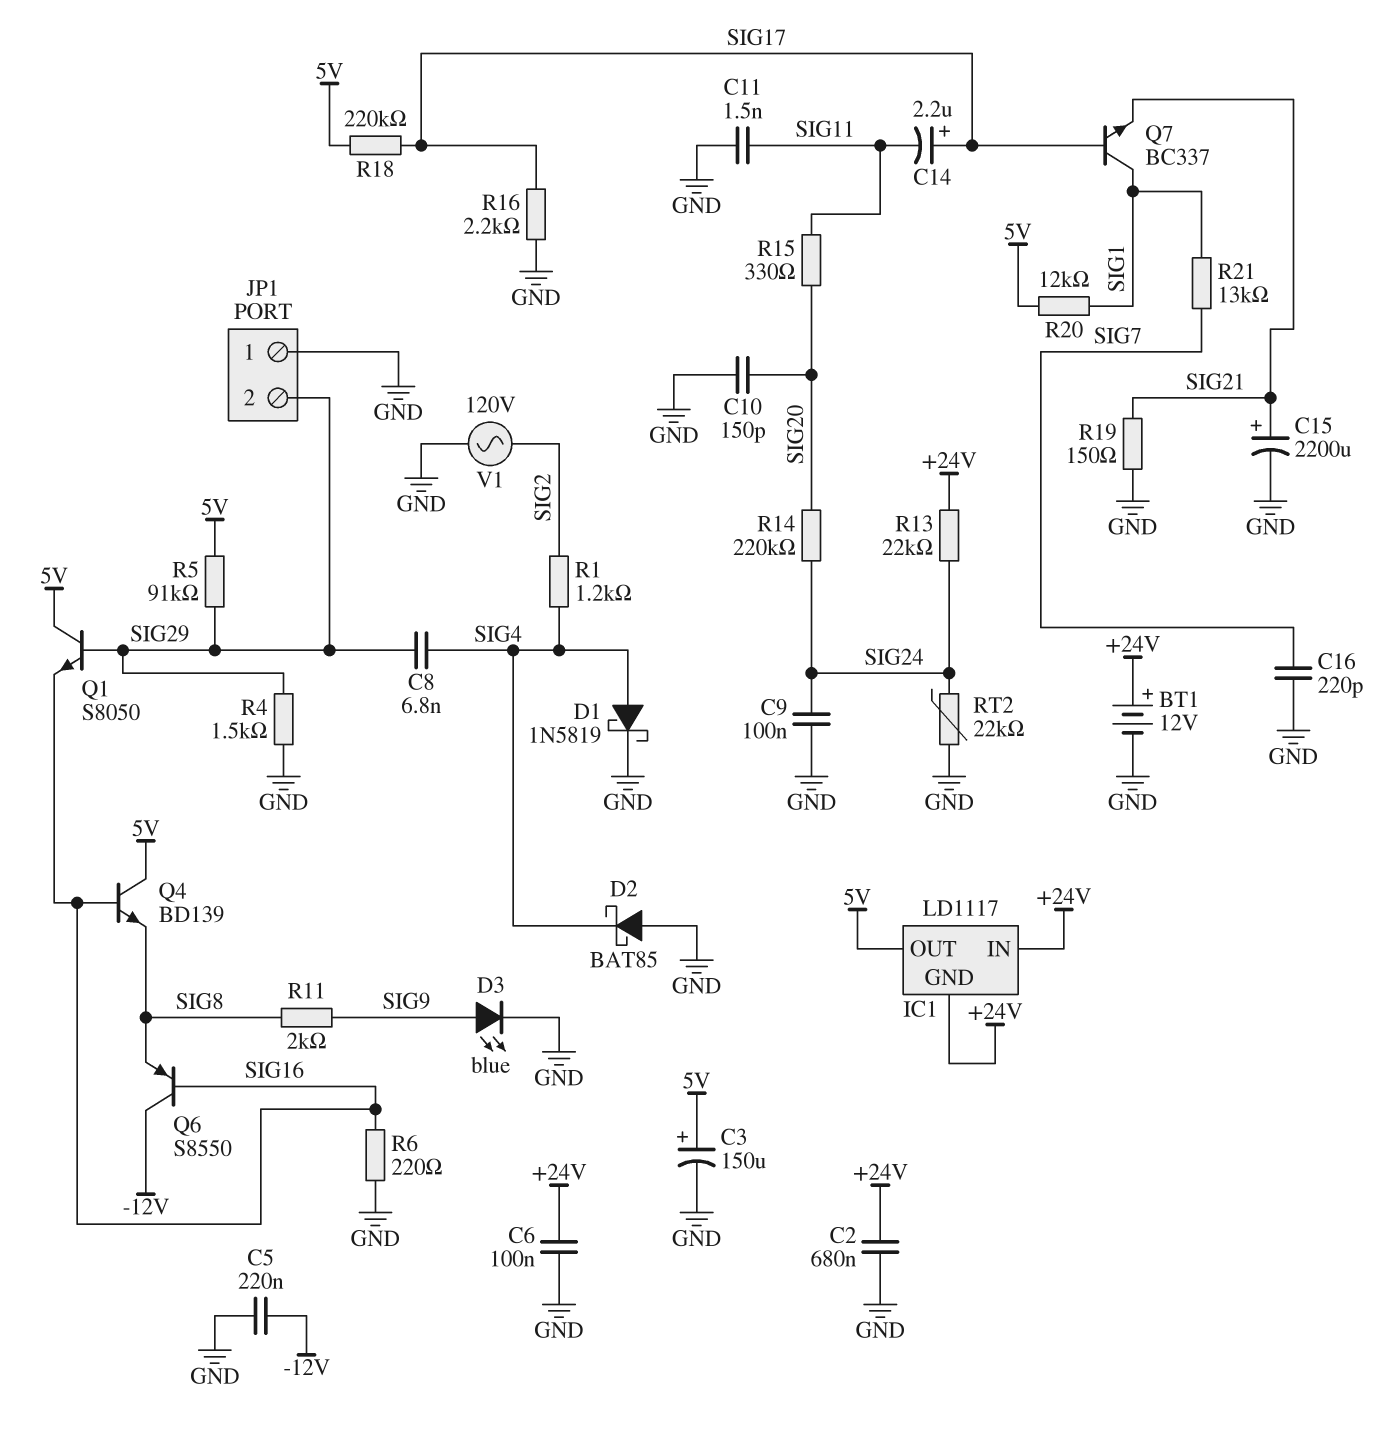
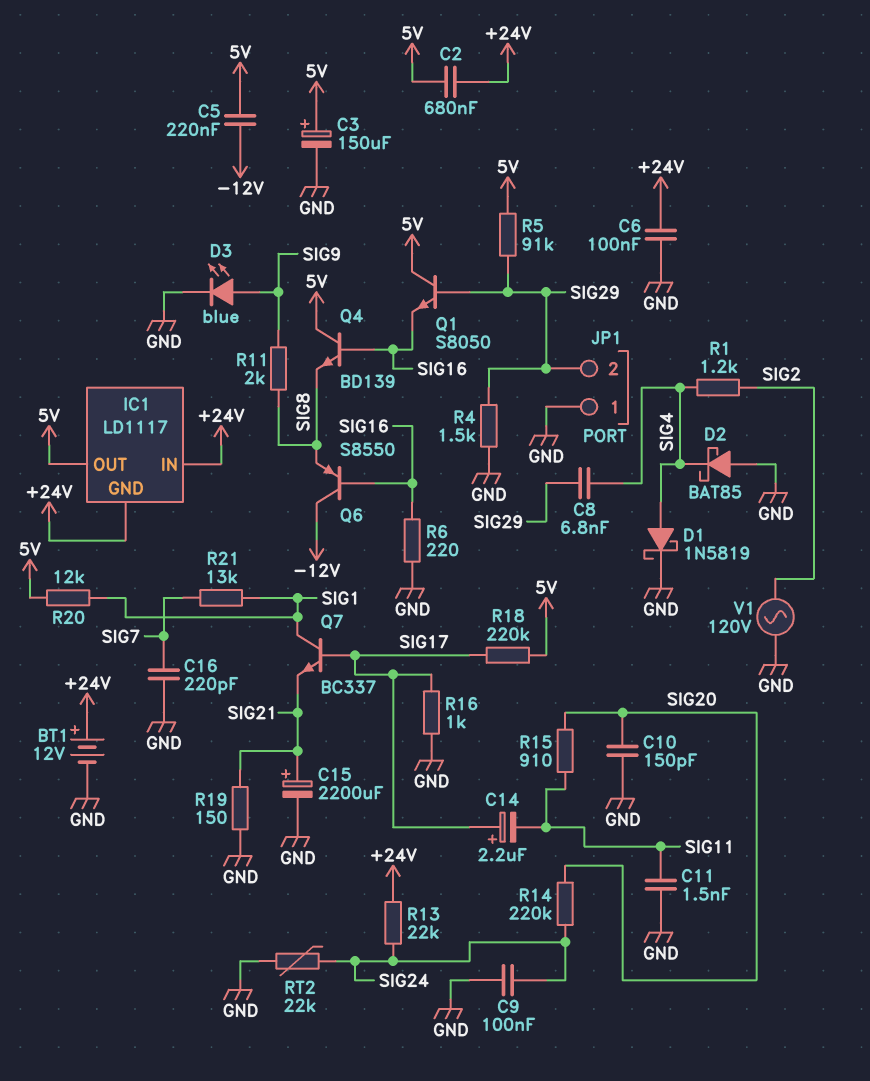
C2: 680nF (+24V, GND) -> 680nF (+24V, 5V)
C5: 220nF (-12V, GND) -> 220nF (-12V, 5V)
R15: 330 (SIG11, SIG20) -> 910 (SIG11, SIG20)
R16: 2.2k (GND, SIG17) -> 1k (GND, SIG17)

